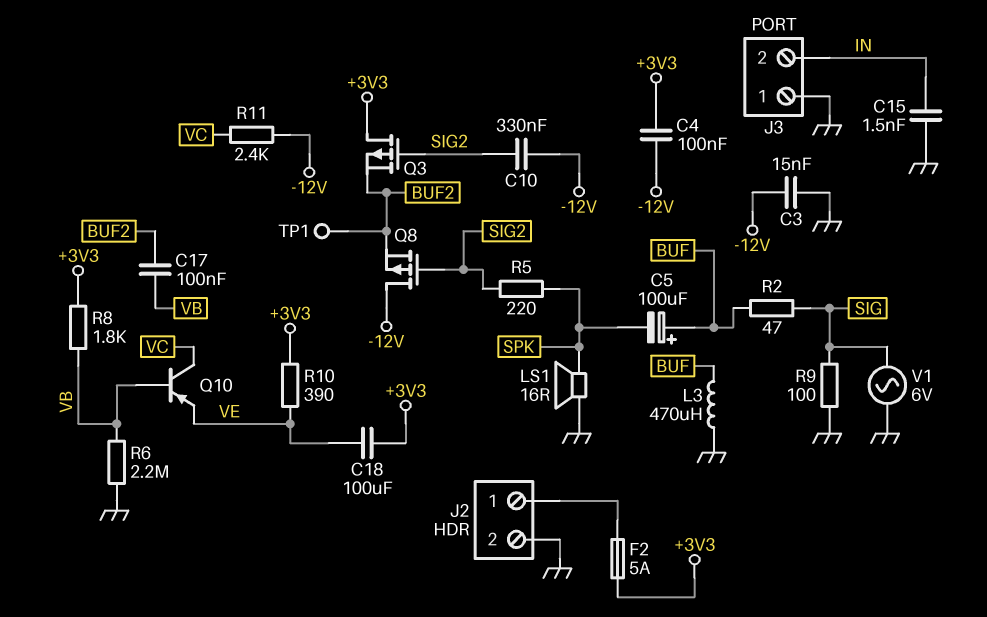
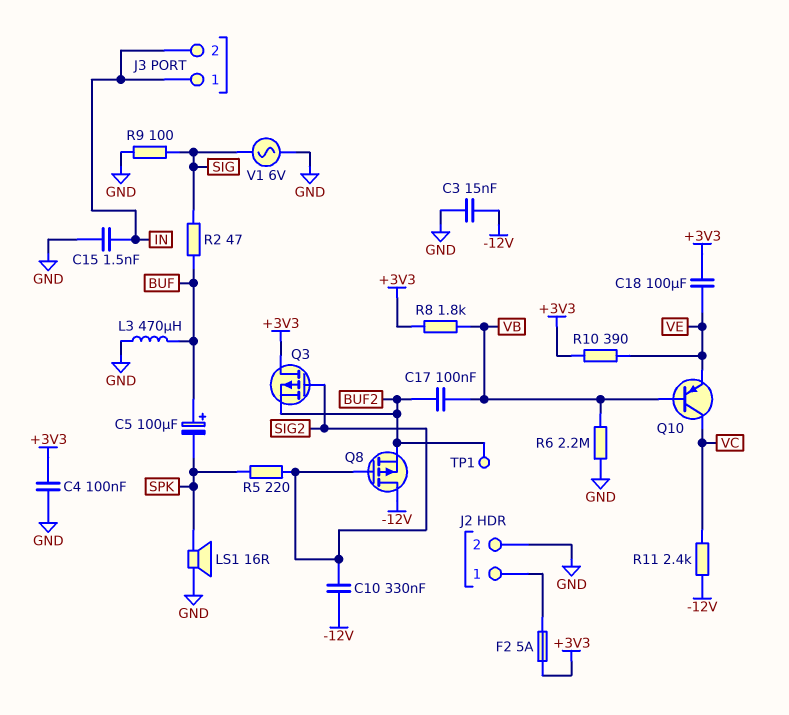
C4: 100nF (+3V3, -12V) -> 100nF (+3V3, GND)
J3 pin 1: GND -> IN

